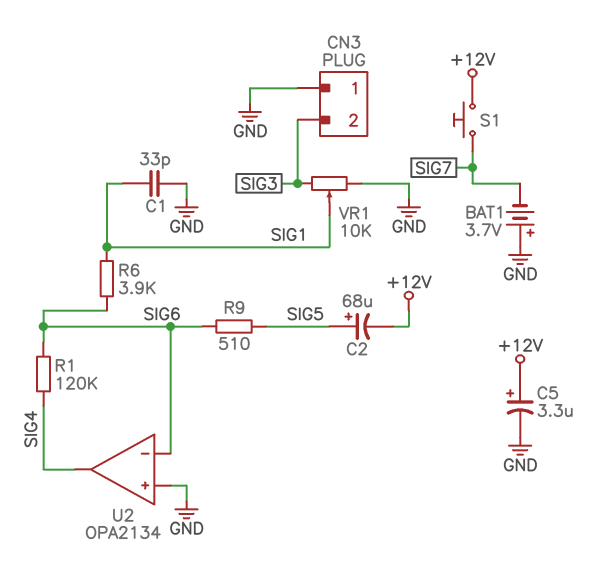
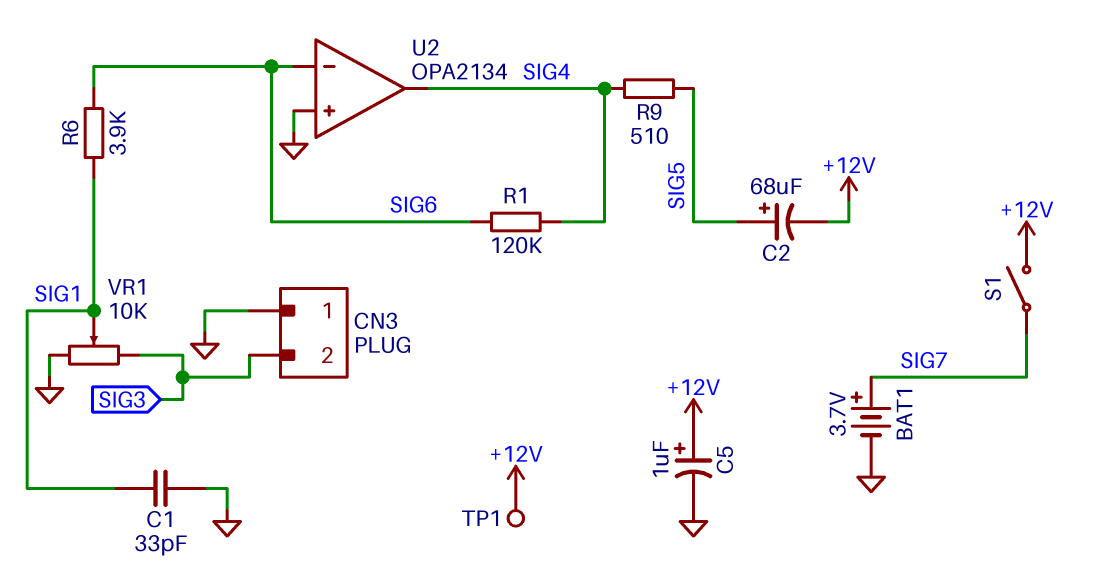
BAT1: 3.7V (plus GND, minus SIG7) -> 3.7V (plus SIG7, minus GND)
C5: 3.3uF (plus +12V, minus GND) -> 1uF (plus +12V, minus GND)
R9: 510 (SIG5, SIG6) -> 510 (SIG4, SIG5)
S1: button (+12V, SIG7) -> switch (+12V, SIG7)
TP1: none -> test point (+12V)

